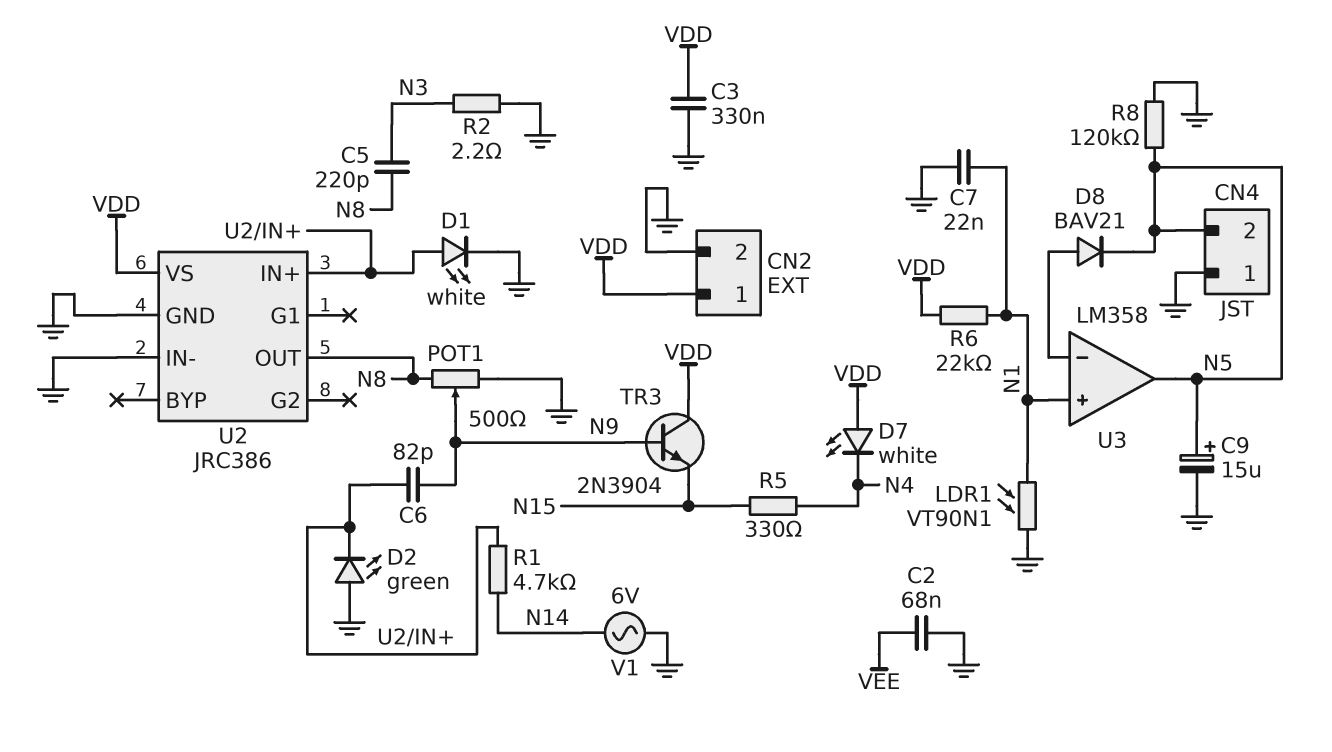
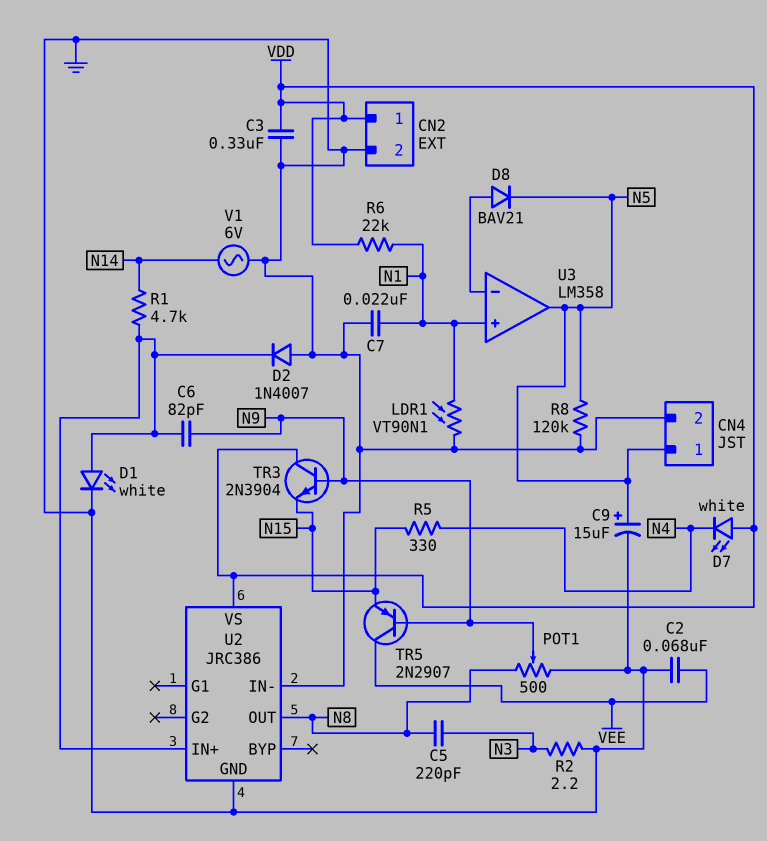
CN4 pin 1: GND -> N5
CN4 pin 2: N5 -> GND
D2: LED green (A GND, K U2/IN+) -> diode 1N4007 (A GND, K U2/IN+)
TR5: none -> PNP 2N2907 (B N9, C VEE, E N15)

